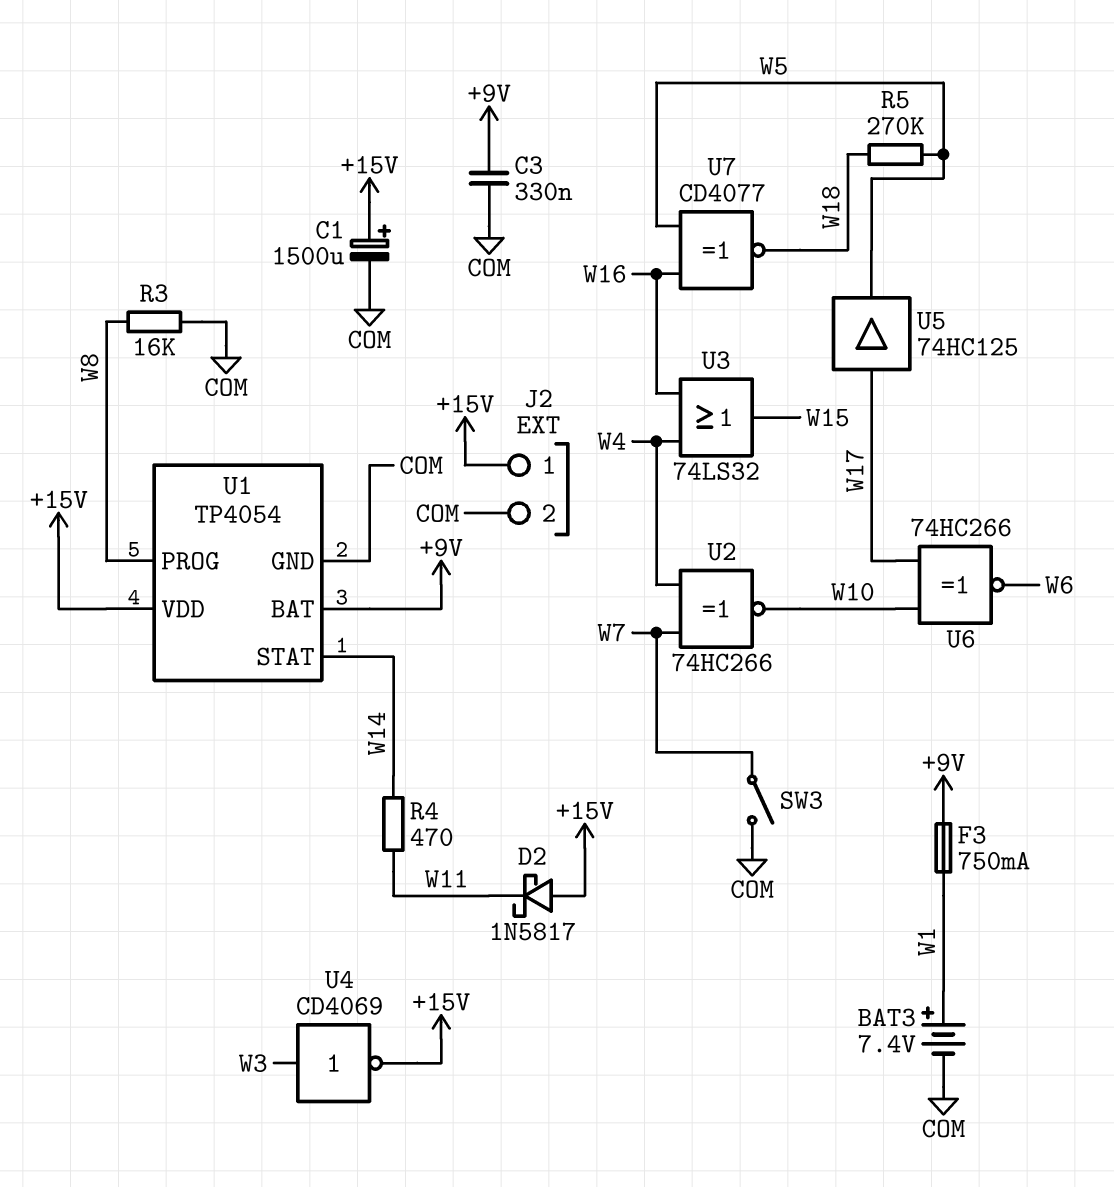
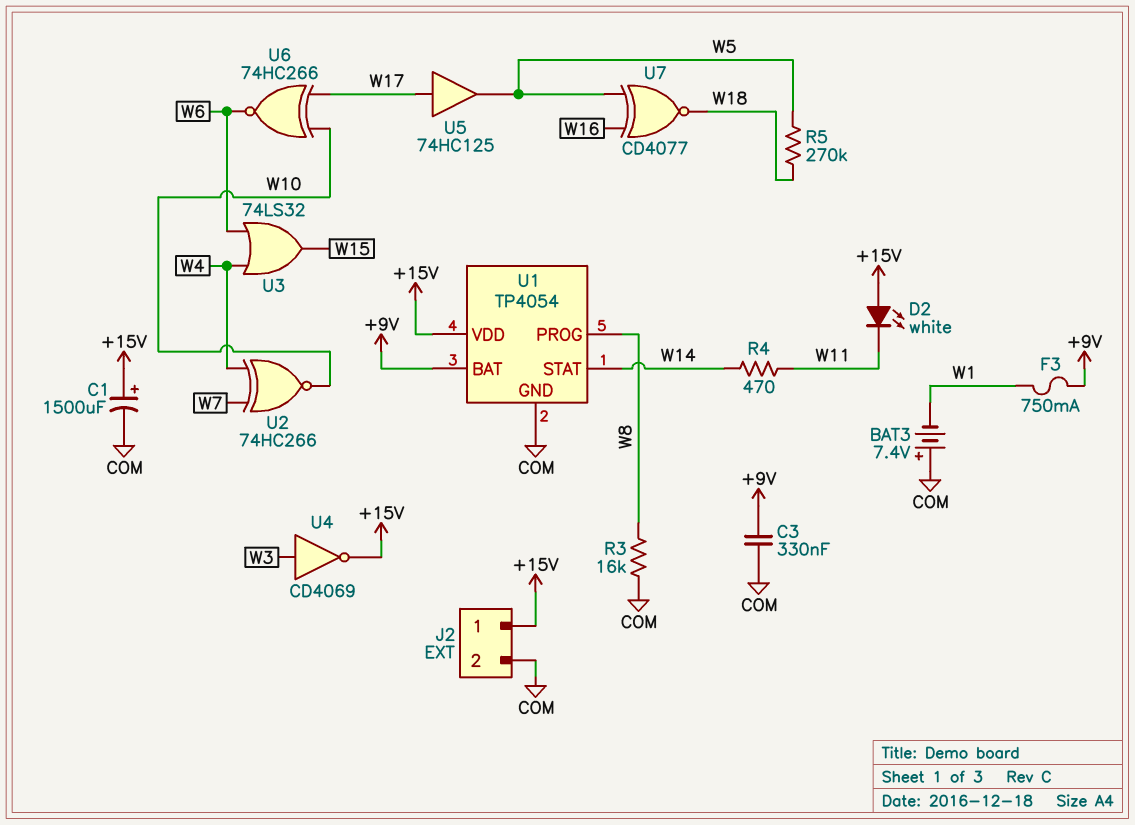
BAT3: 7.4V (plus W1, minus COM) -> 7.4V (plus COM, minus W1)
D2: schottky 1N5817 (A +15V, K W11) -> LED white (A +15V, K W11)
SW3: switch (COM, W7) -> none
U3: OR 74LS32 (in W4, in W16, out W15) -> OR 74LS32 (in W4, in W6, out W15)

